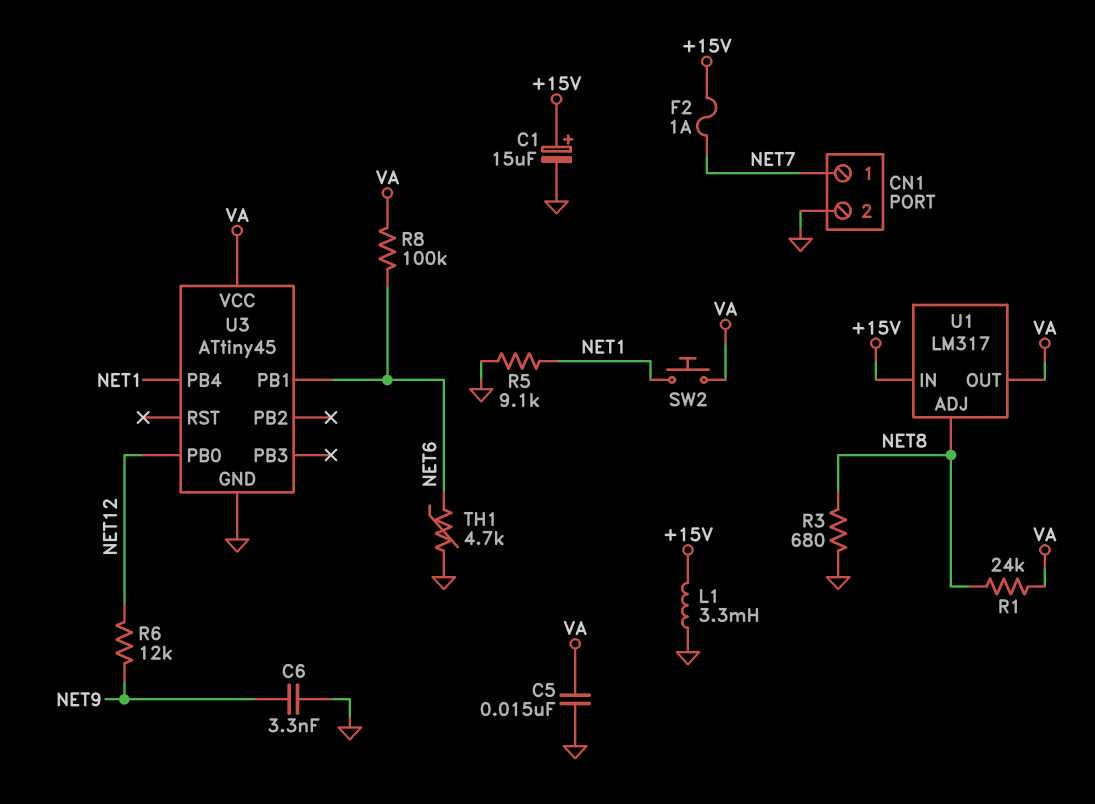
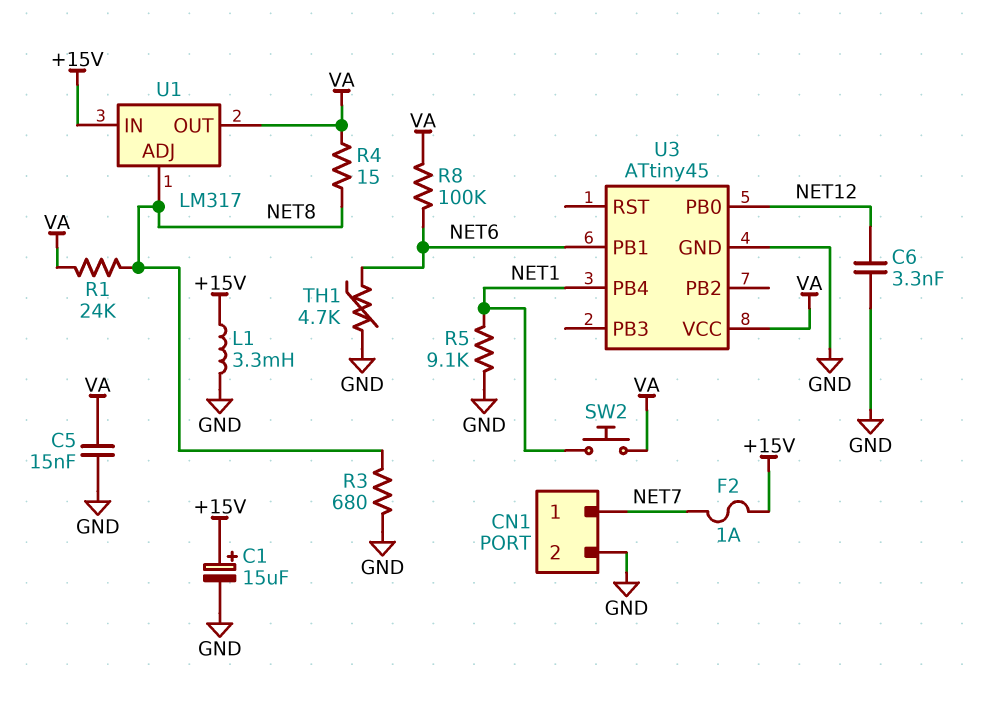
C6: 3.3nF (GND, NET9) -> 3.3nF (GND, NET12)
R4: none -> 15 (NET8, VA)
R6: 12k (NET9, NET12) -> none

